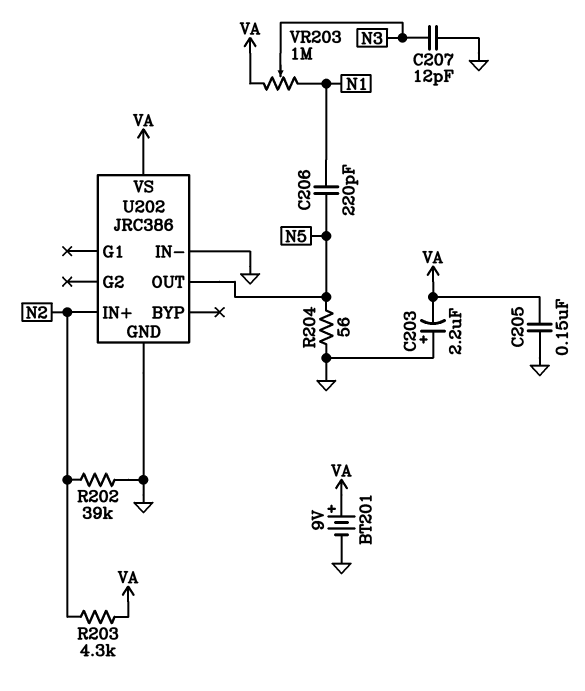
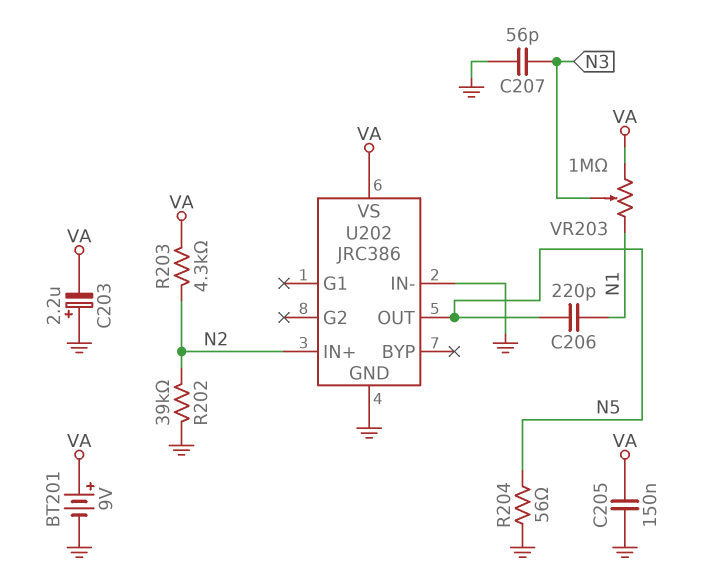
C207: 12pF (GND, N3) -> 56pF (GND, N3)

